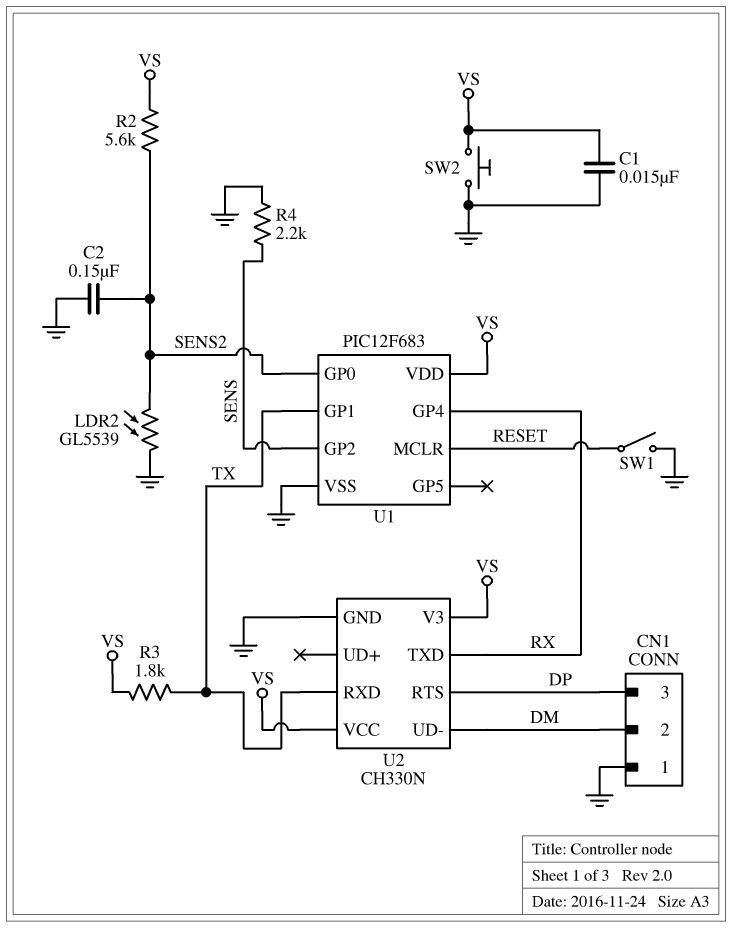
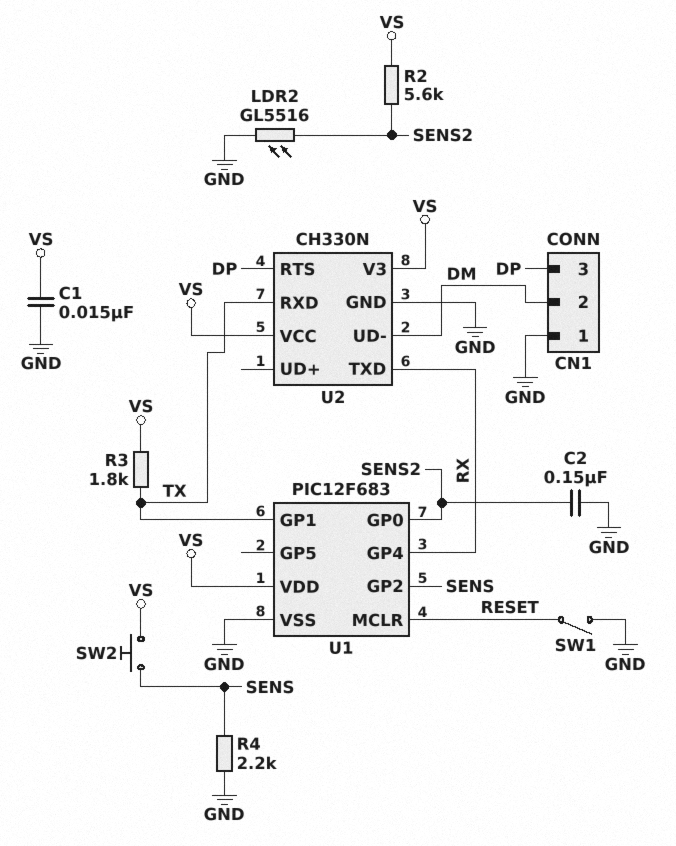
LDR2: GL5539 (GND, SENS2) -> GL5516 (GND, SENS2)
SW2: button (GND, VS) -> button (SENS, VS)

